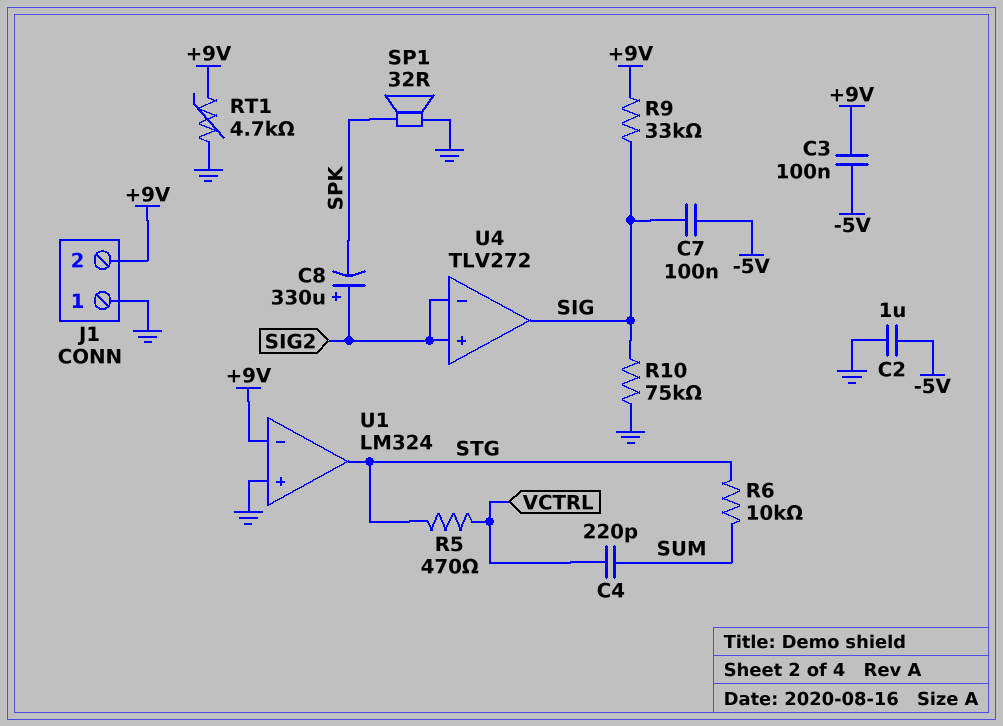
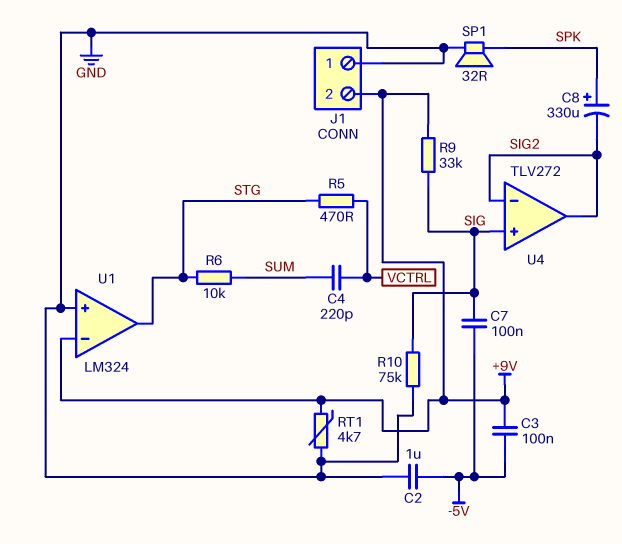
C8: 330uF (plus SIG2, minus SPK) -> 330uF (plus SPK, minus SIG2)
U4 pin in+: SIG2 -> SIG
U4 pin out: SIG -> SIG2

